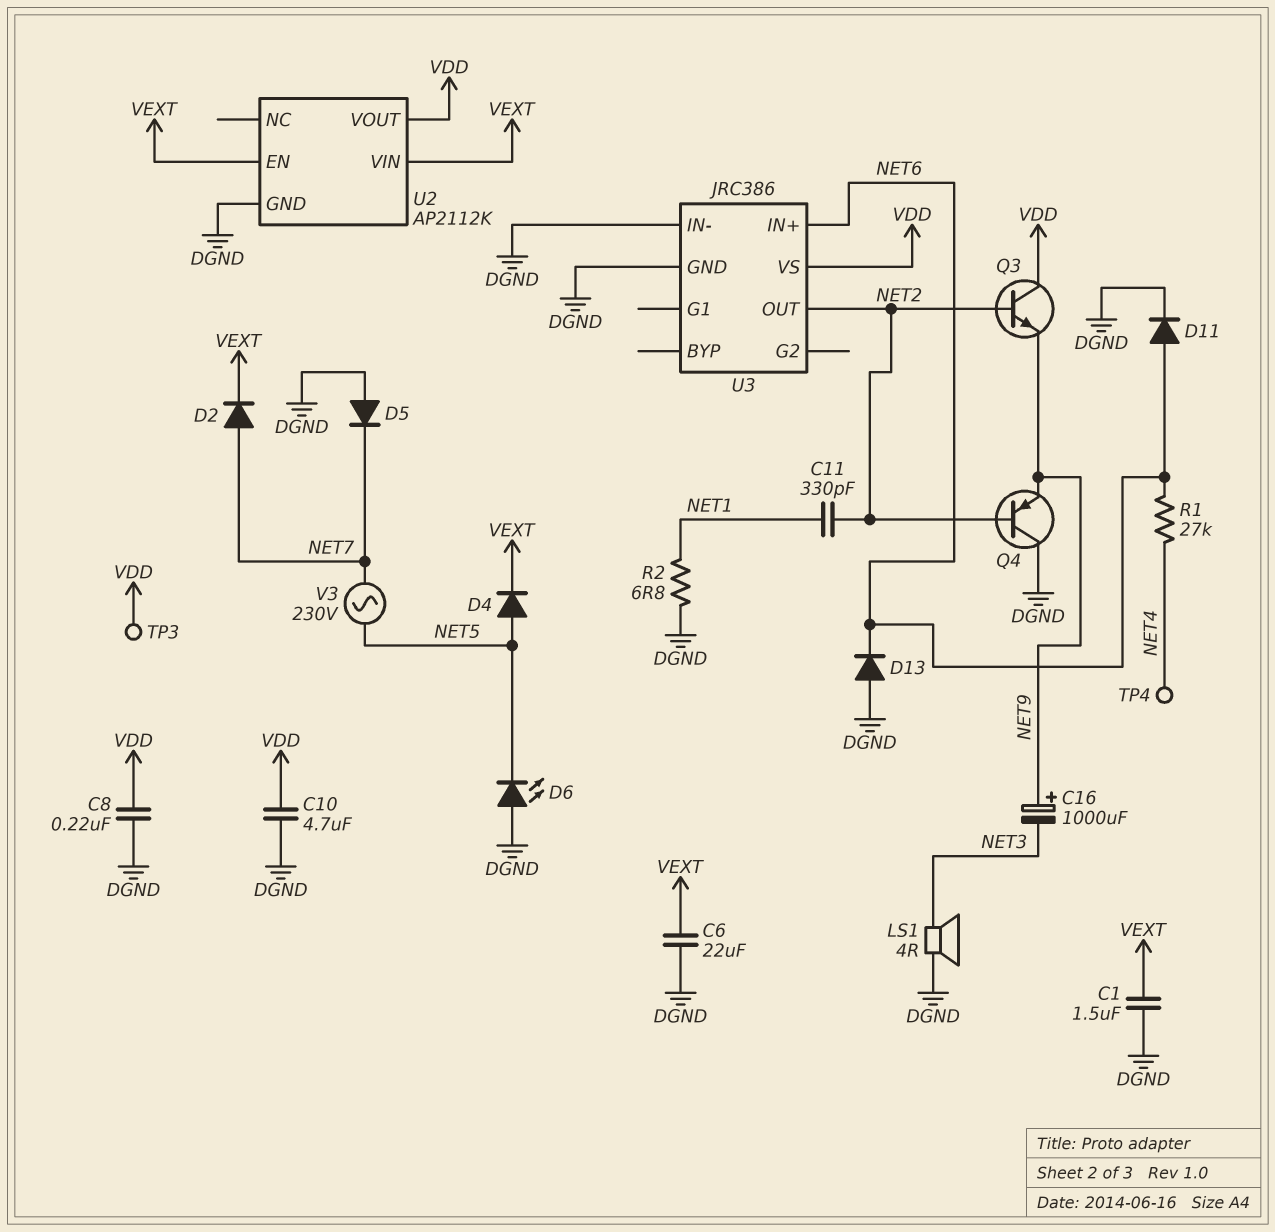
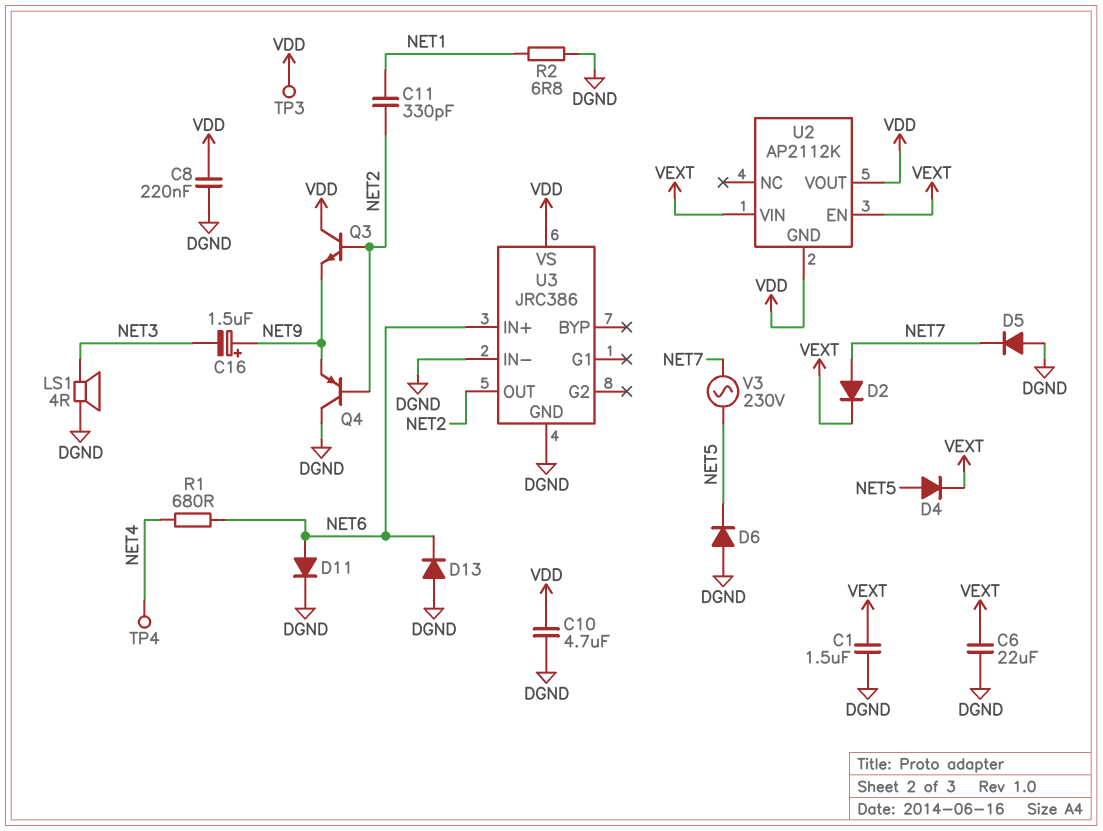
C16: 1000uF (plus NET9, minus NET3) -> 1.5uF (plus NET9, minus NET3)
D6: LED (A DGND, K NET5) -> diode (A DGND, K NET5)
R1: 27k (NET4, NET6) -> 680 (NET4, NET6)
U2 pin GND: DGND -> VDD

